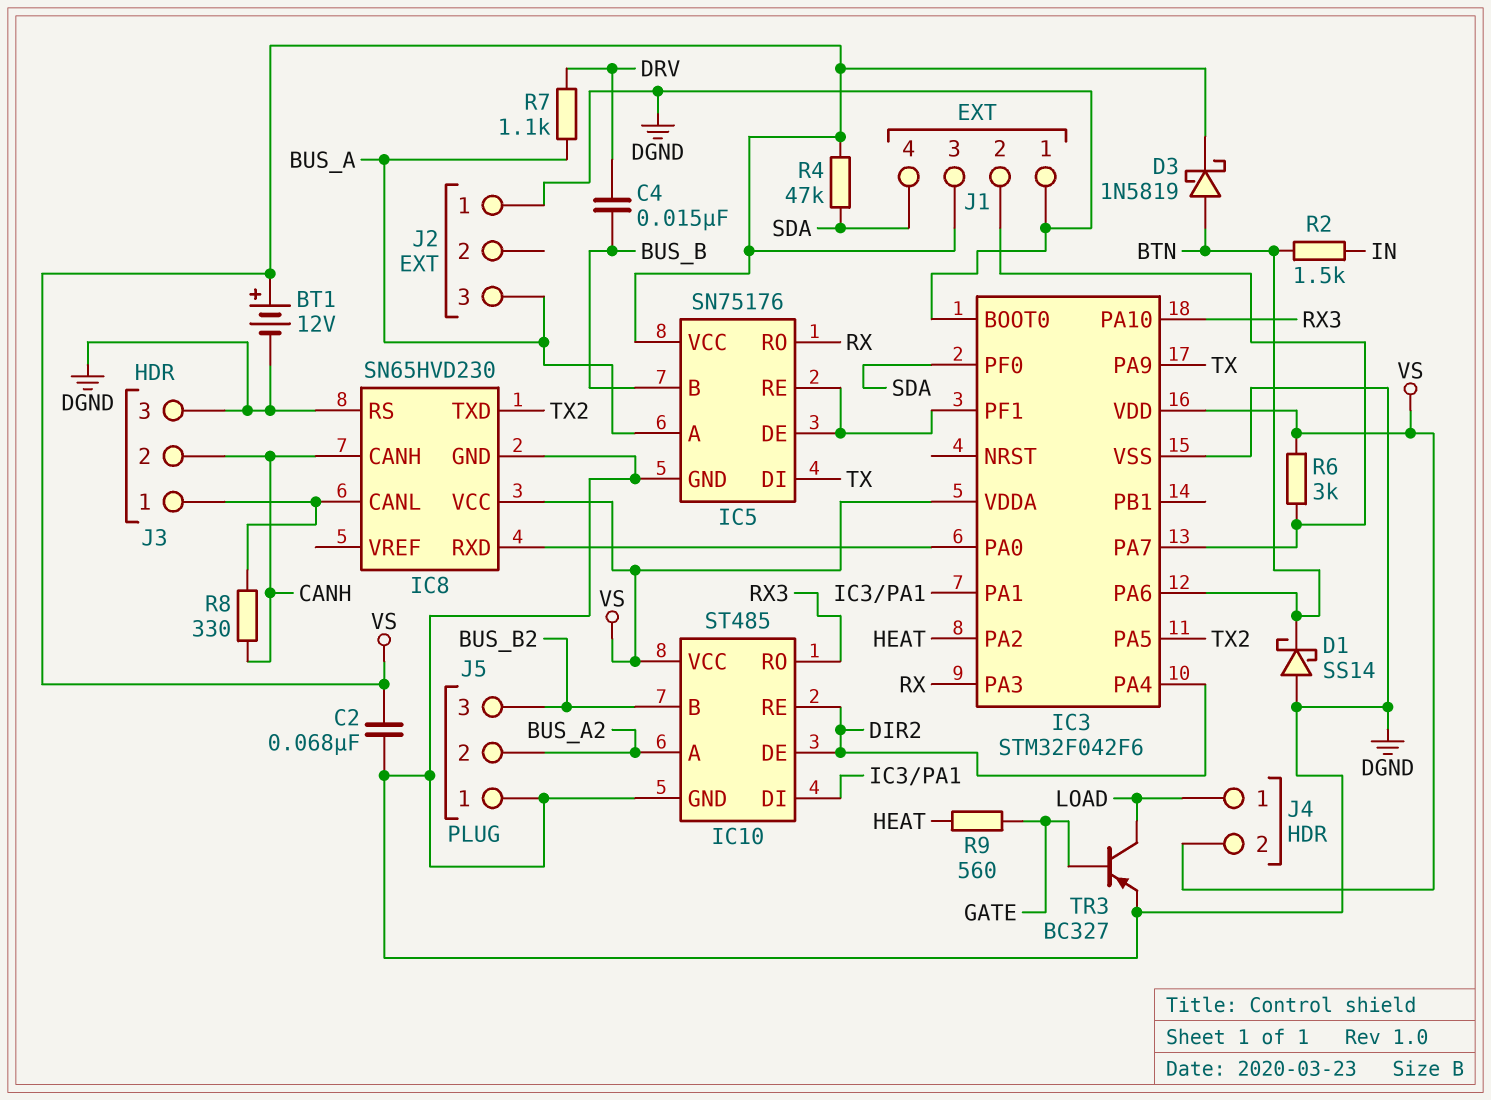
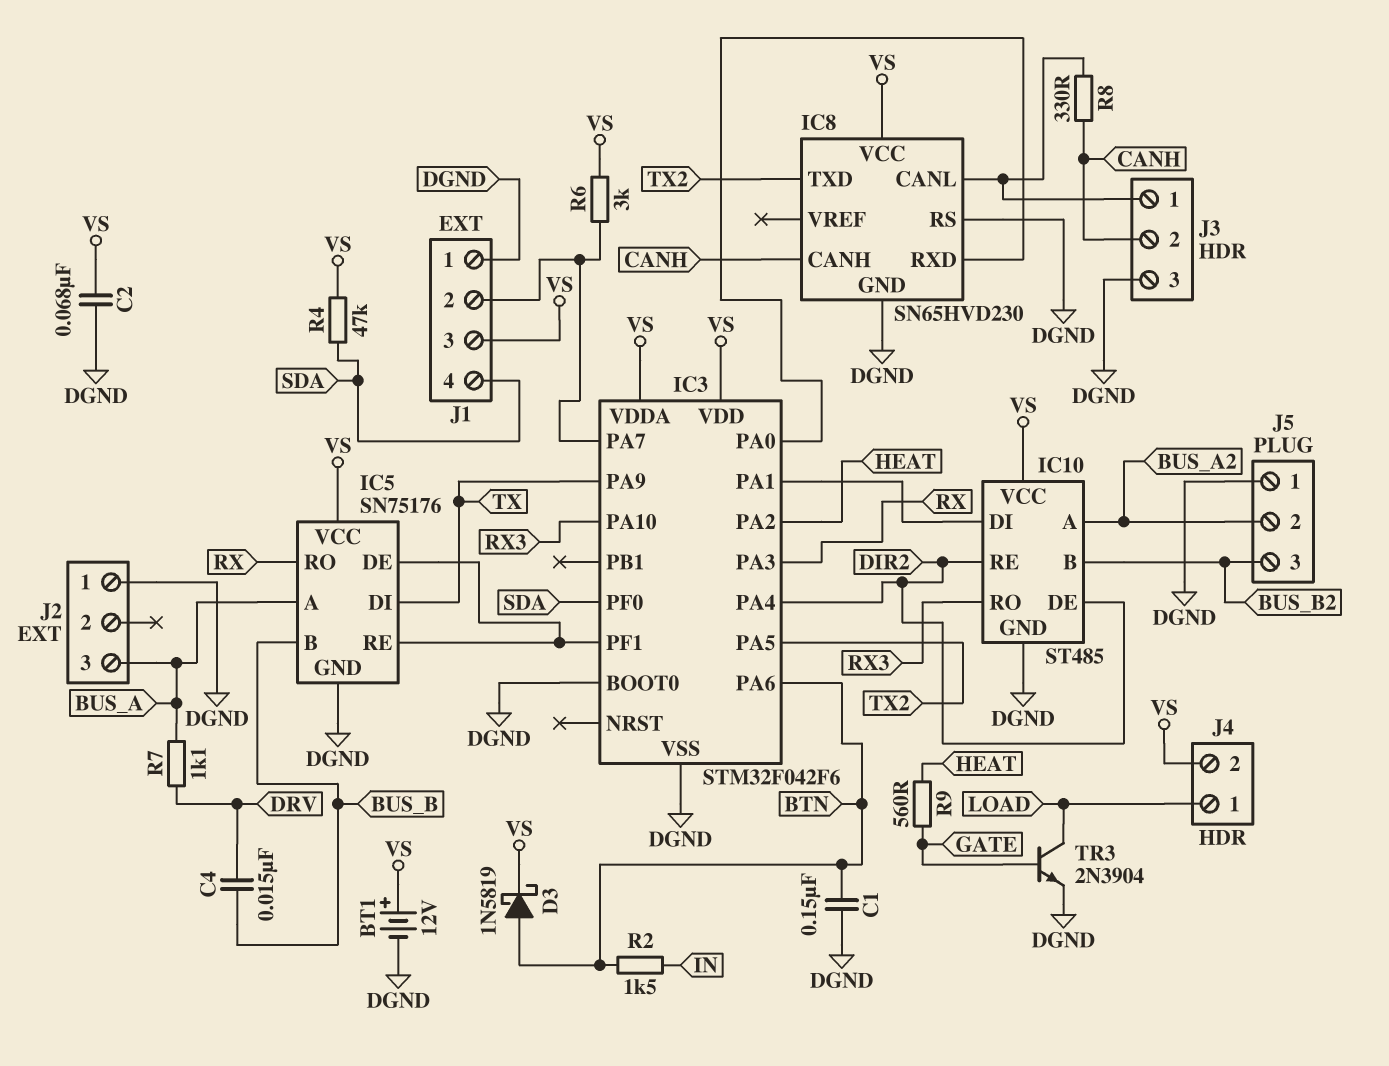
C1: none -> 150nF (BTN, DGND)
D1: schottky SS14 (A DGND, K BTN) -> none
TR3: PNP BC327 (B GATE, C LOAD, E DGND) -> NPN 2N3904 (B GATE, C LOAD, E DGND)

